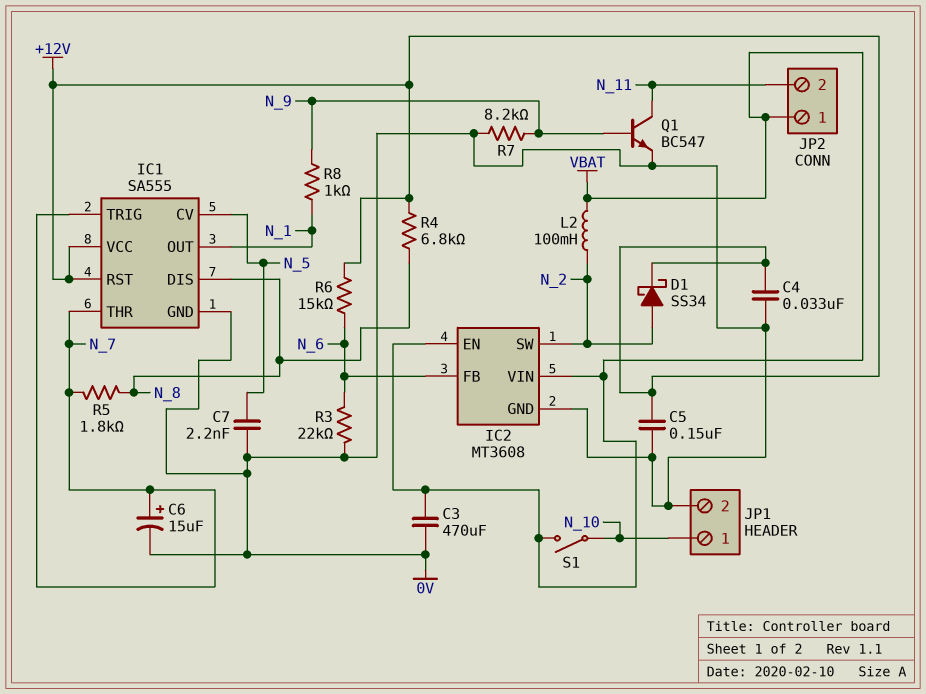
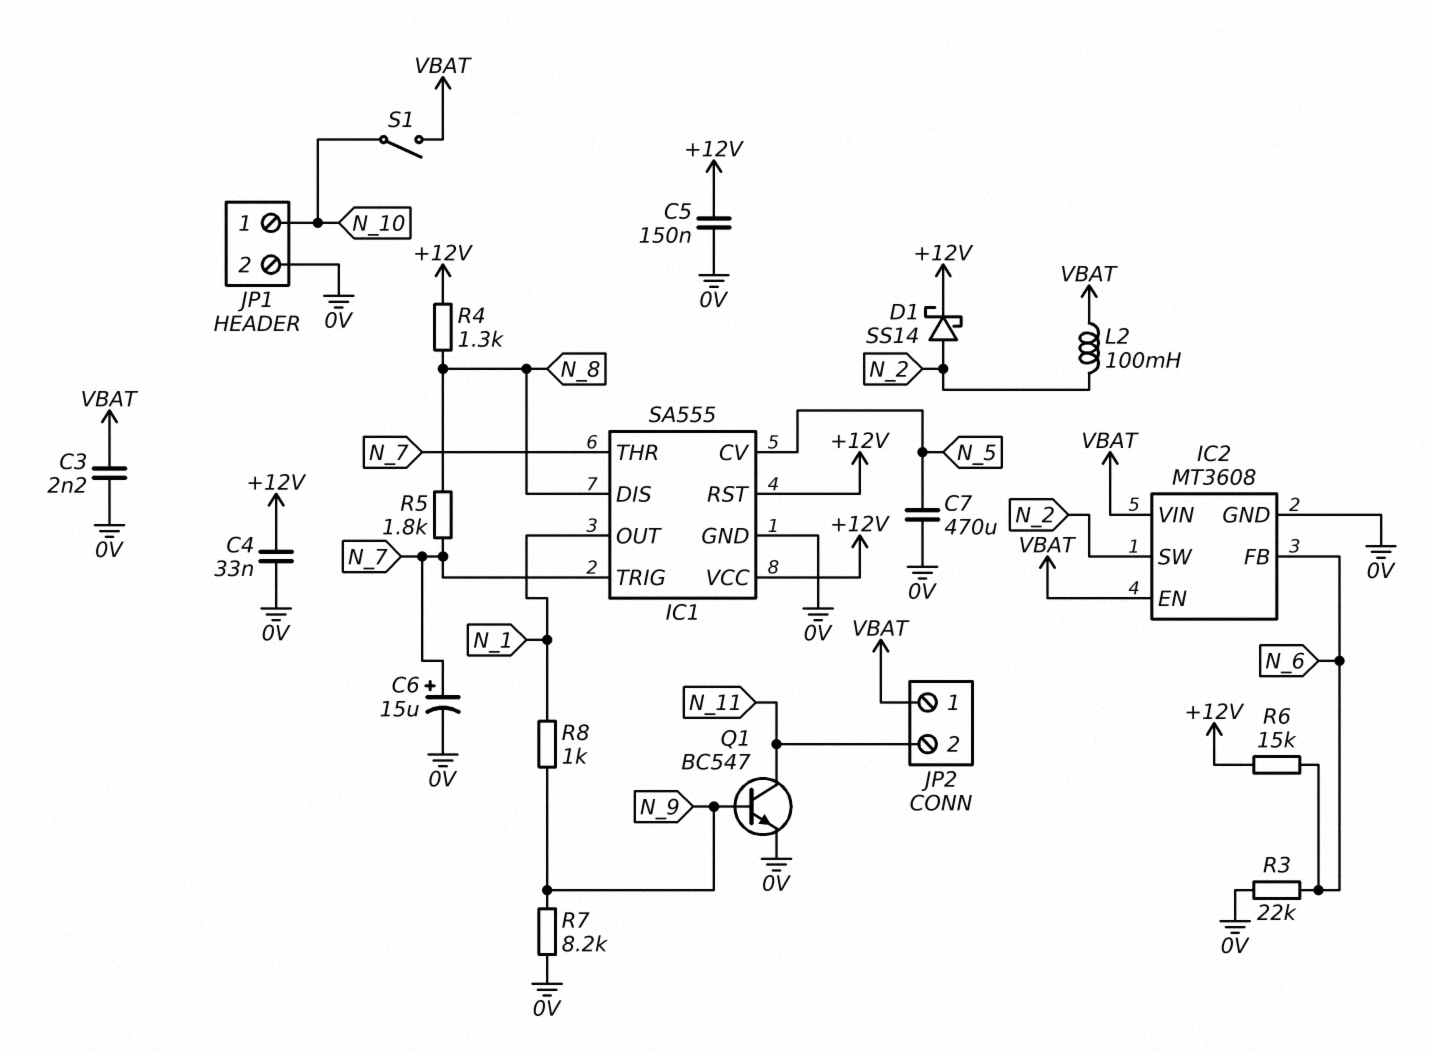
C3: 470uF (0V, VBAT) -> 2.2nF (0V, VBAT)
C7: 2.2nF (0V, N_5) -> 470uF (0V, N_5)
D1: schottky SS34 (A N_2, K +12V) -> schottky SS14 (A N_2, K +12V)
R4: 6.8k (+12V, N_8) -> 1.3k (+12V, N_8)

